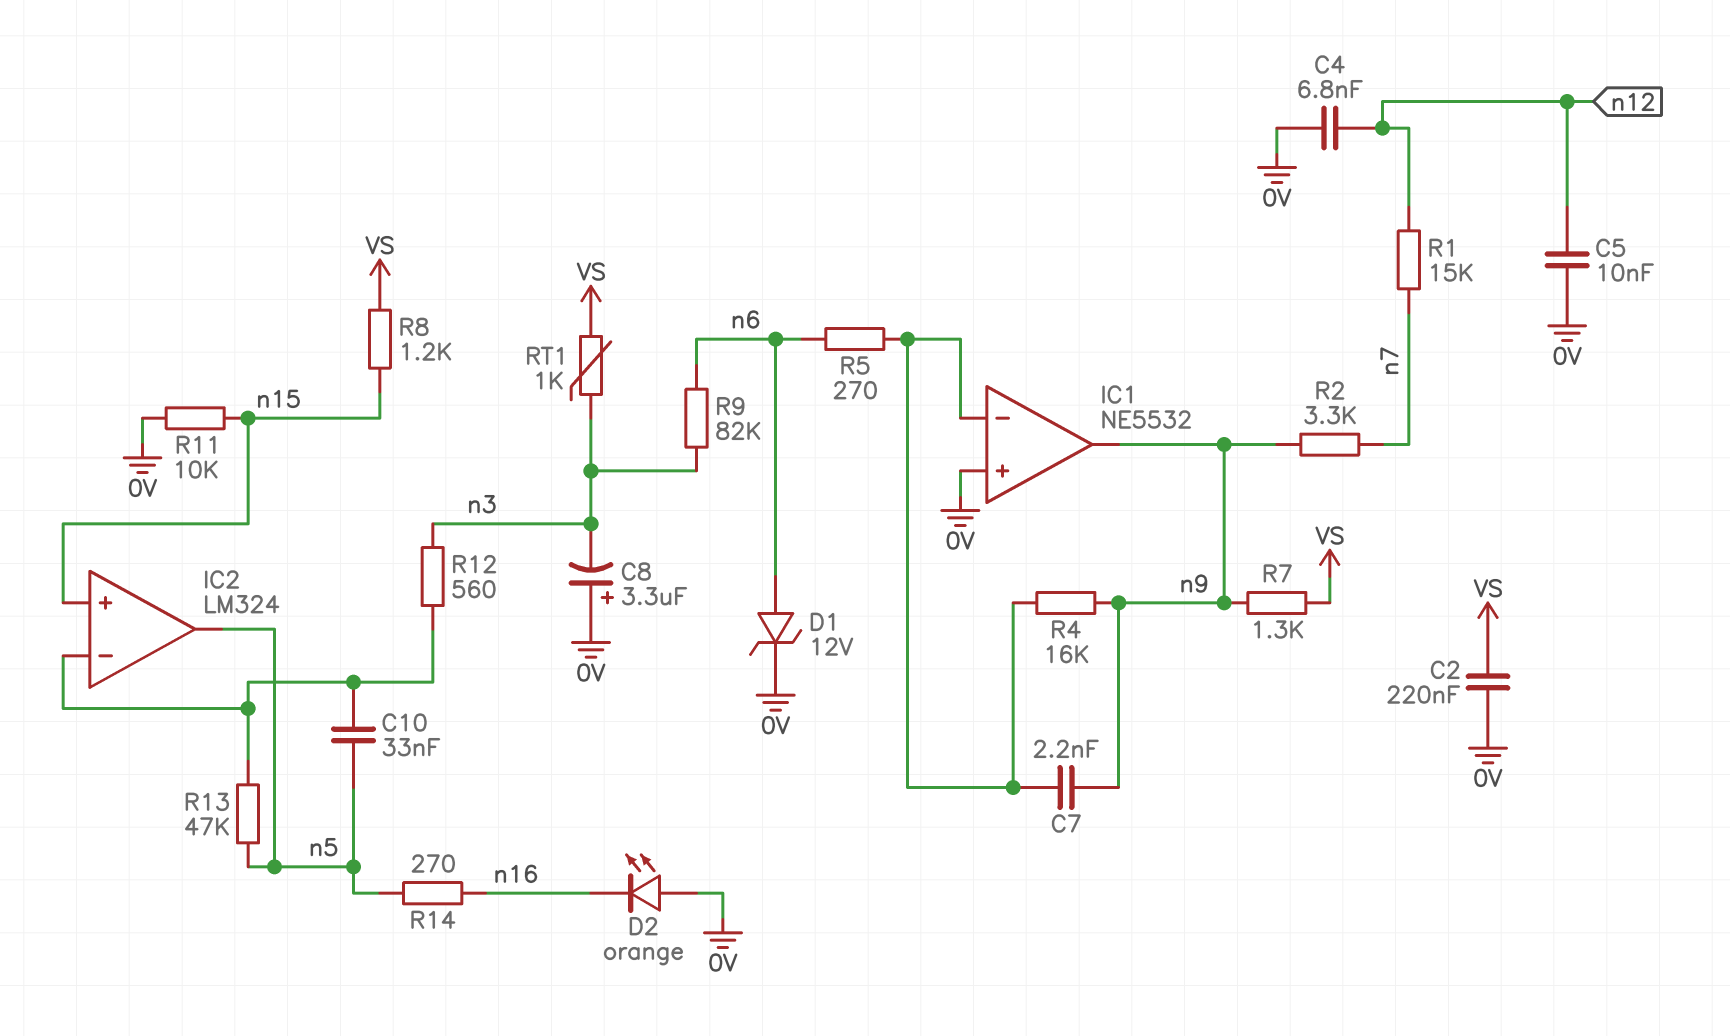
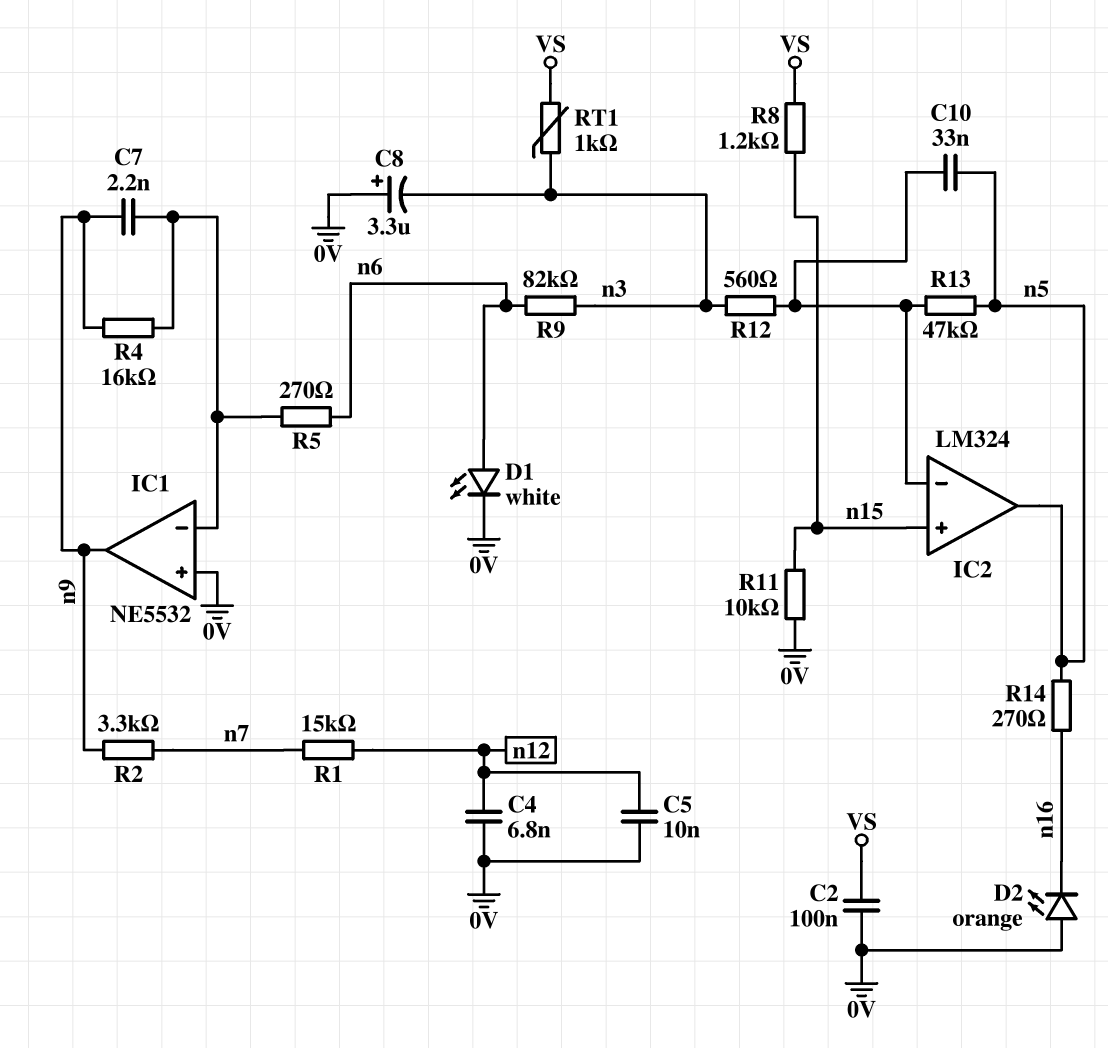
C2: 220nF (0V, VS) -> 100nF (0V, VS)
D1: zener 12V (A n6, K 0V) -> LED white (A n6, K 0V)
R7: 1.3k (VS, n9) -> none

